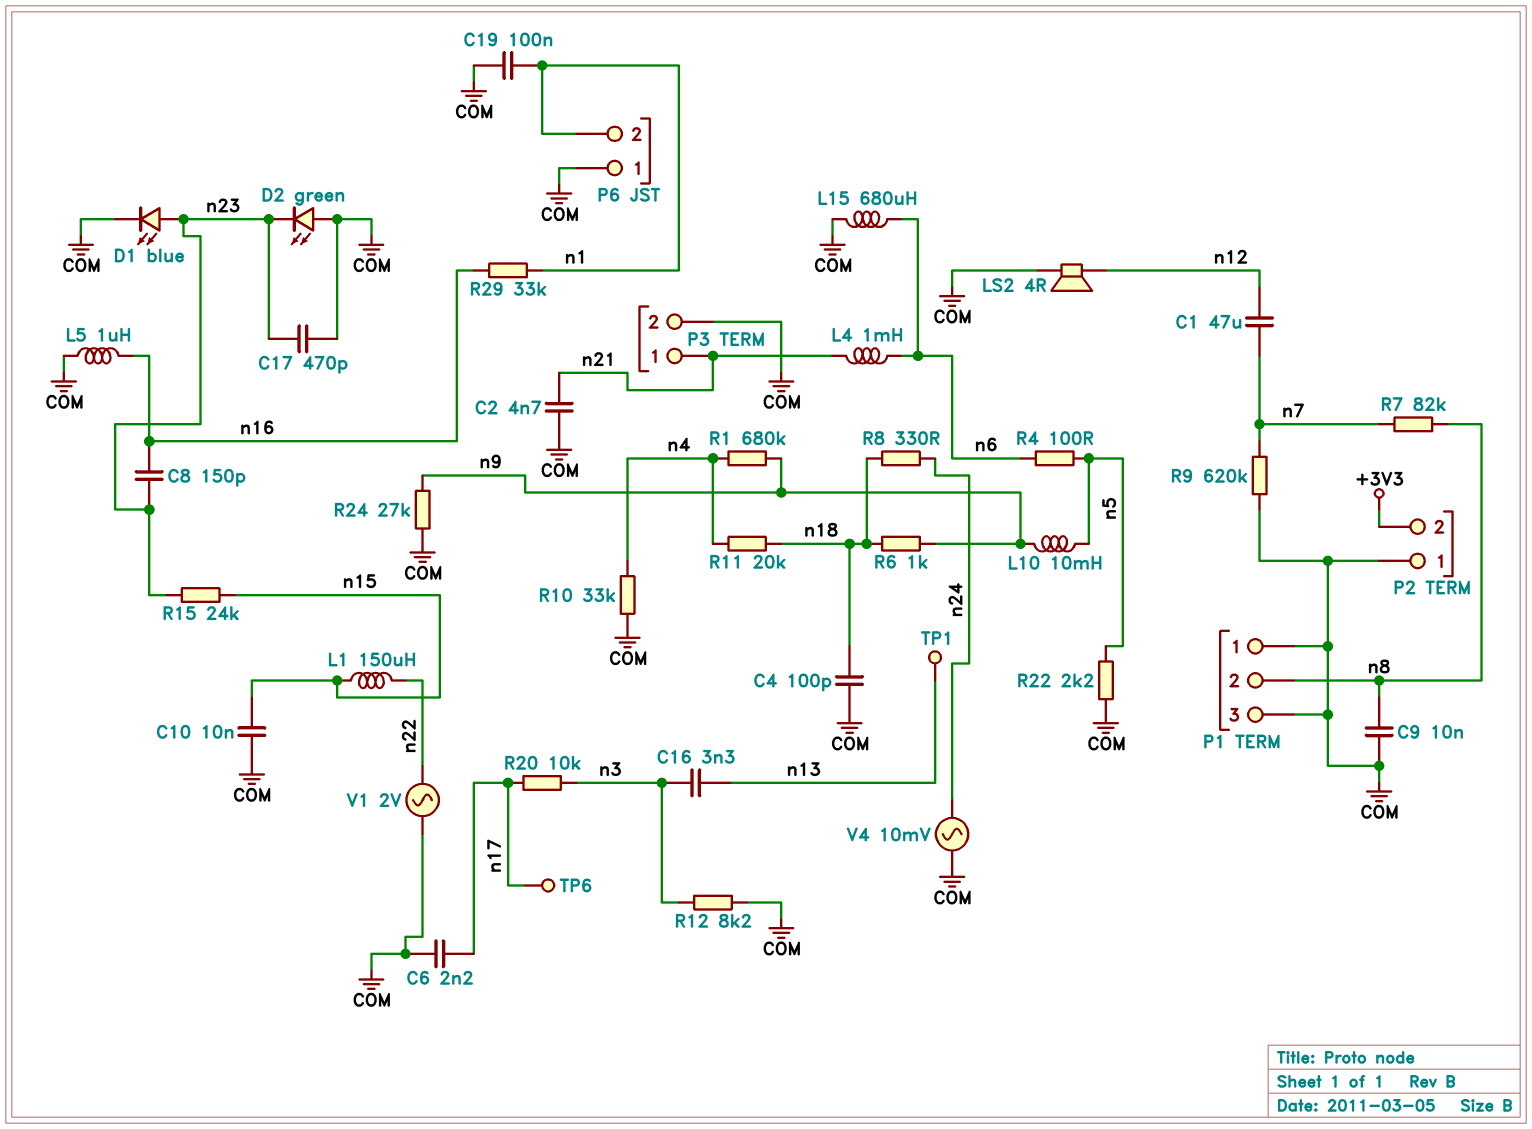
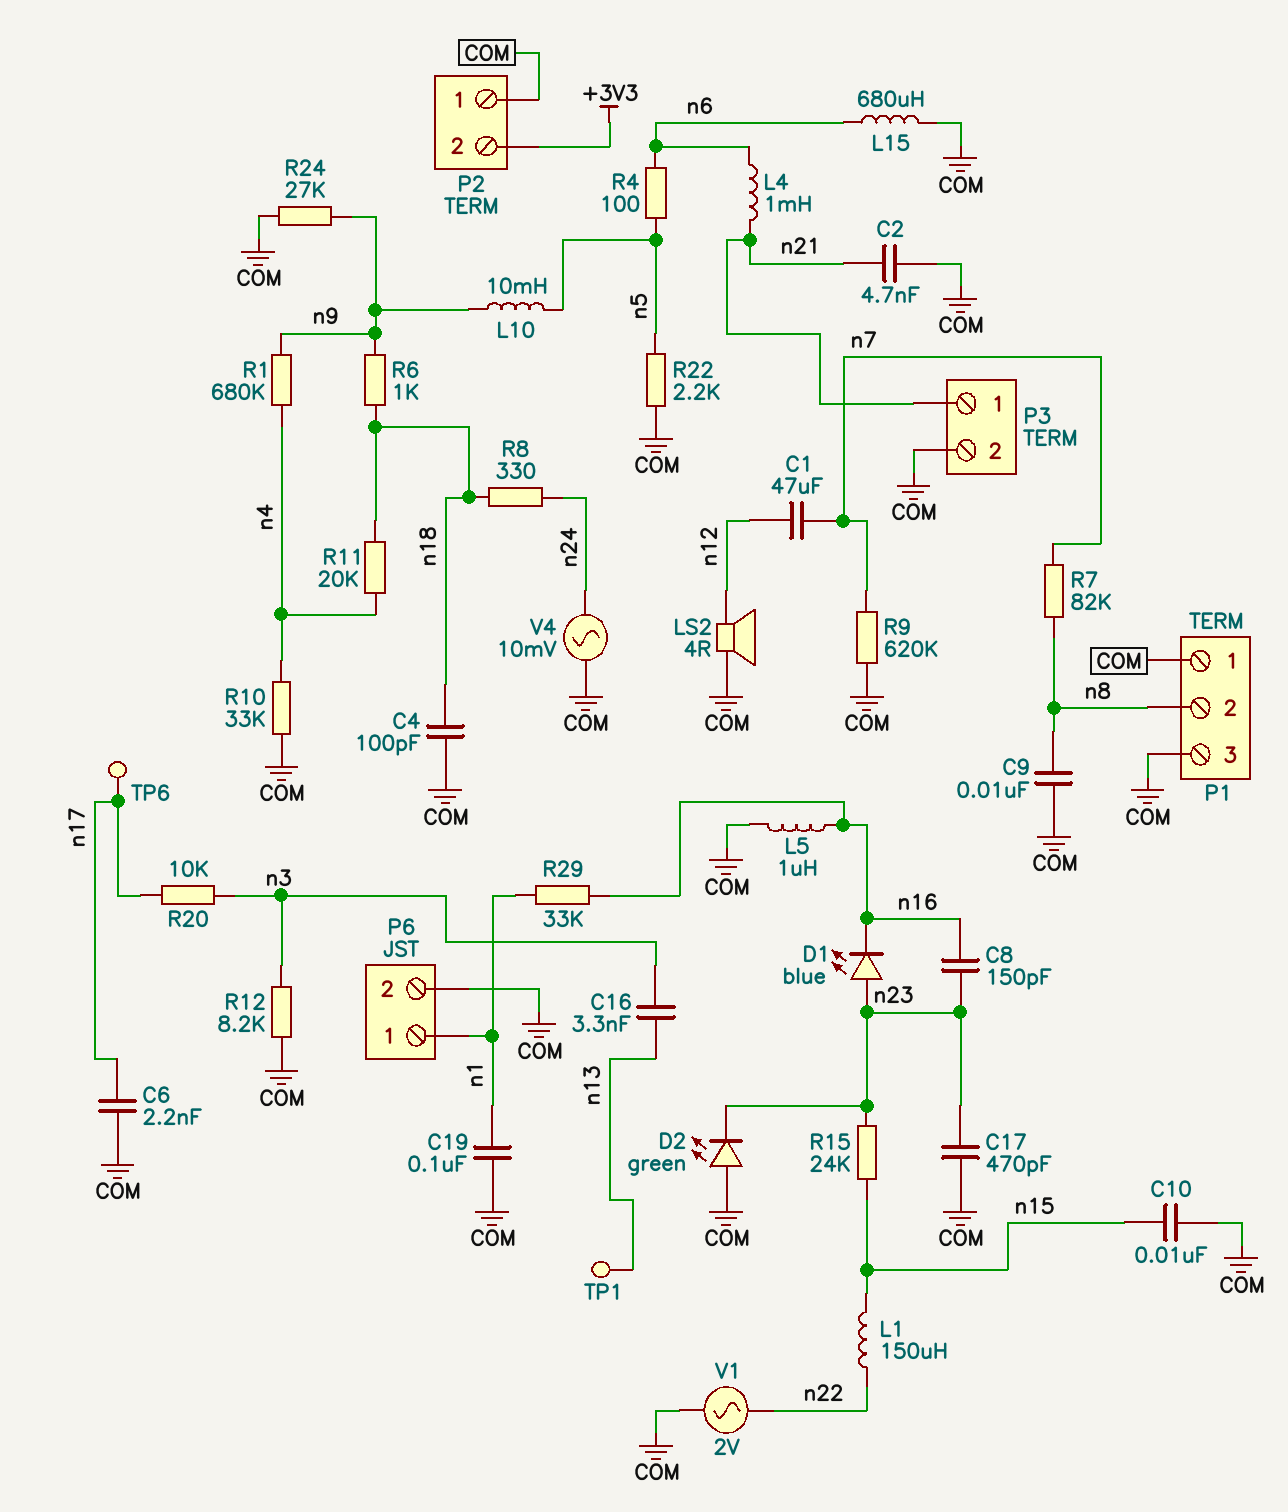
D1: LED blue (A n23, K COM) -> LED blue (A n23, K n16)
P6 pin 1: COM -> n1
P6 pin 2: n1 -> COM

